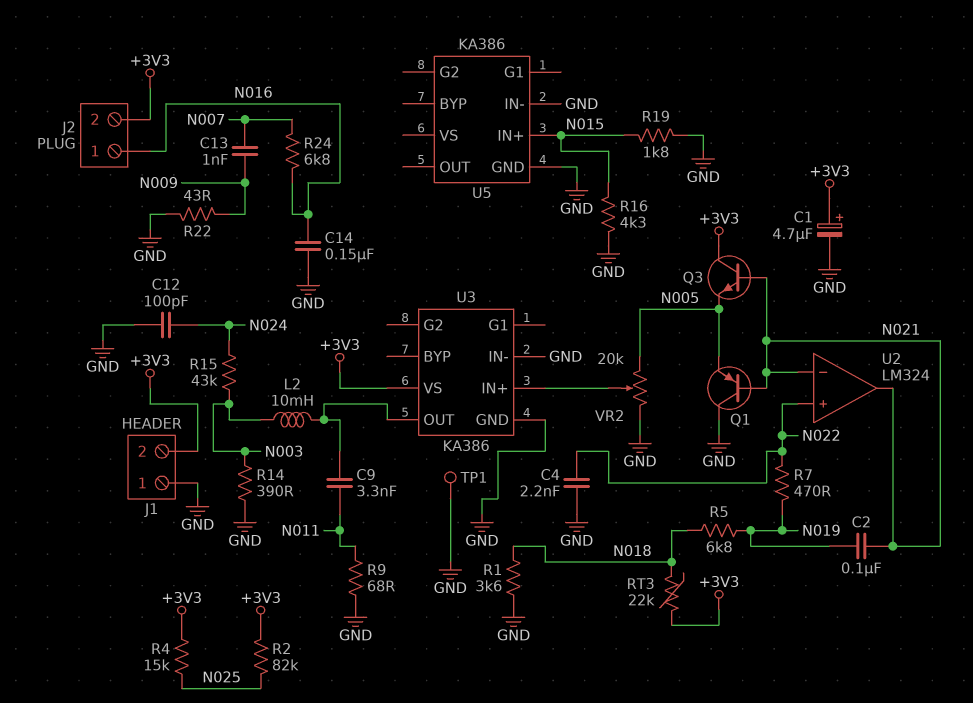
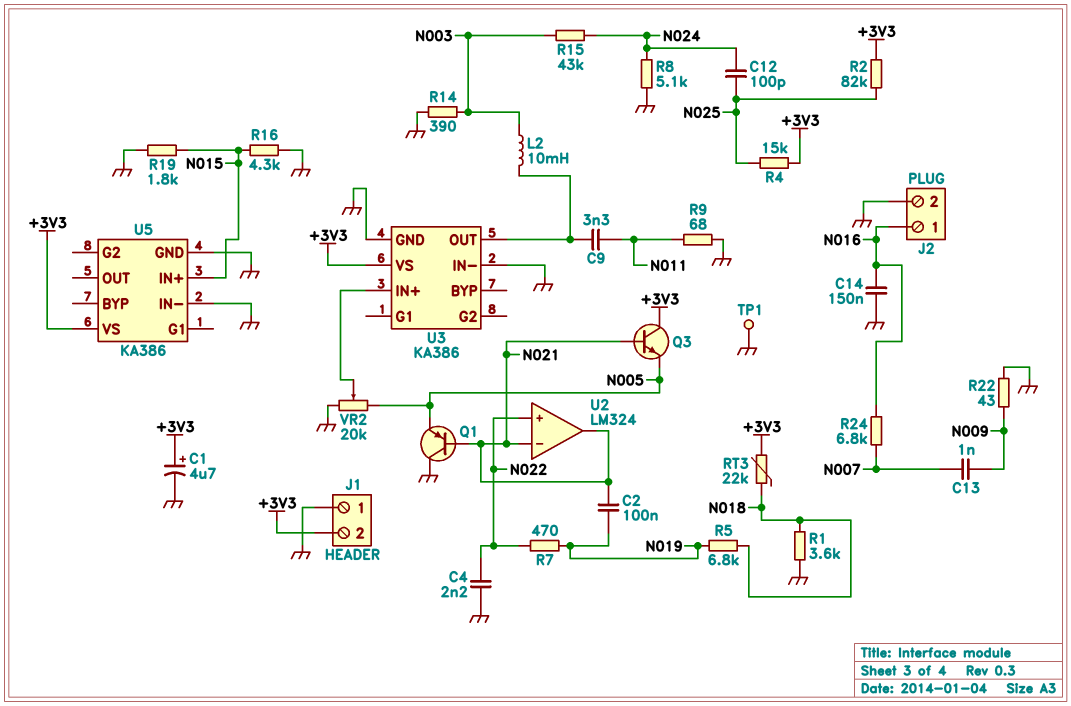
C12: 100pF (GND, N024) -> 100pF (N024, N025)
J2 pin 2: +3V3 -> GND
R8: none -> 5.1k (GND, N024)
U5 pin VS: none -> +3V3

